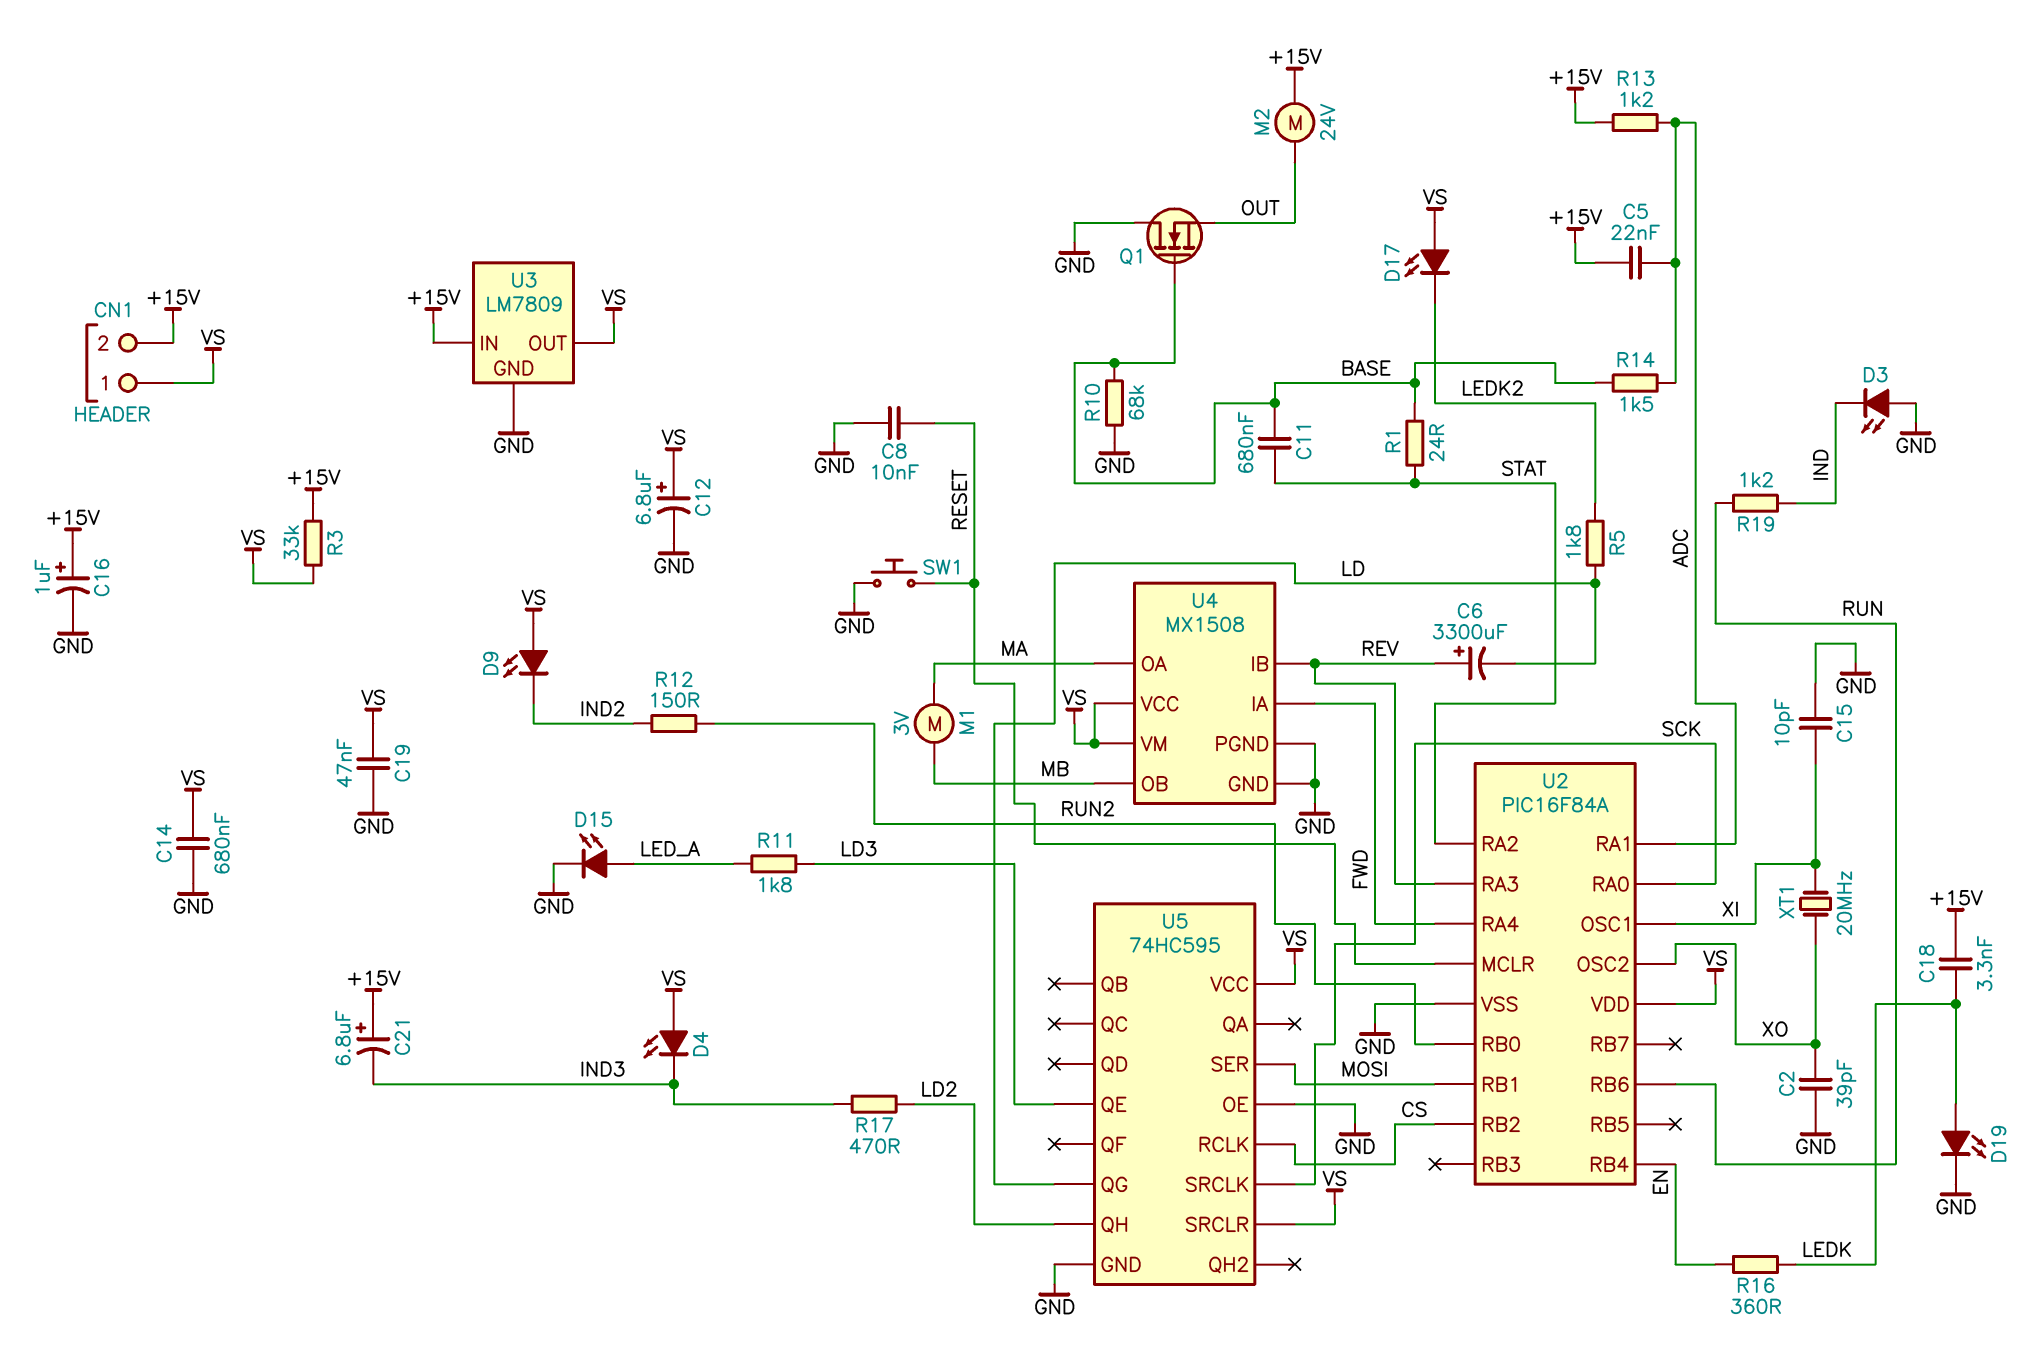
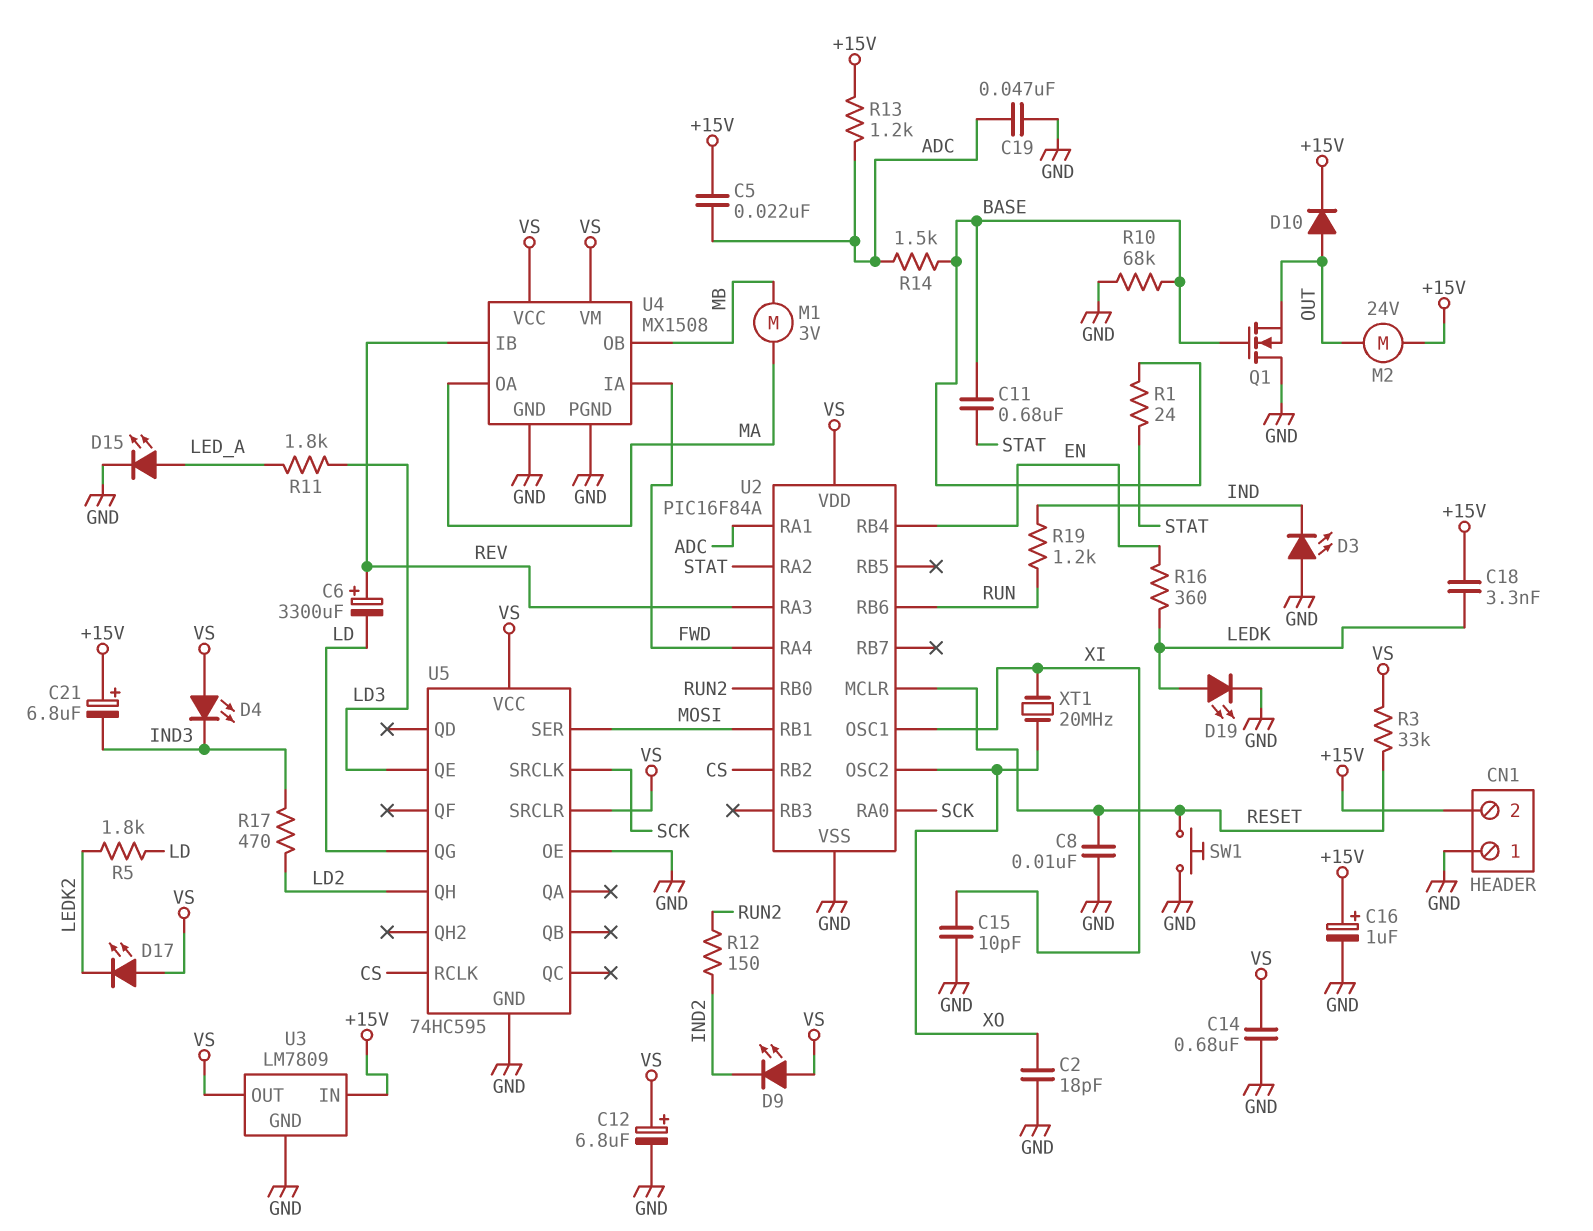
C2: 39pF (GND, XO) -> 18pF (GND, XO)
C19: 47nF (GND, VS) -> 47nF (ADC, GND)
CN1 pin 1: VS -> GND
D10: none -> diode (A OUT, K +15V)
R3: 33k (+15V, VS) -> 33k (RESET, VS)

